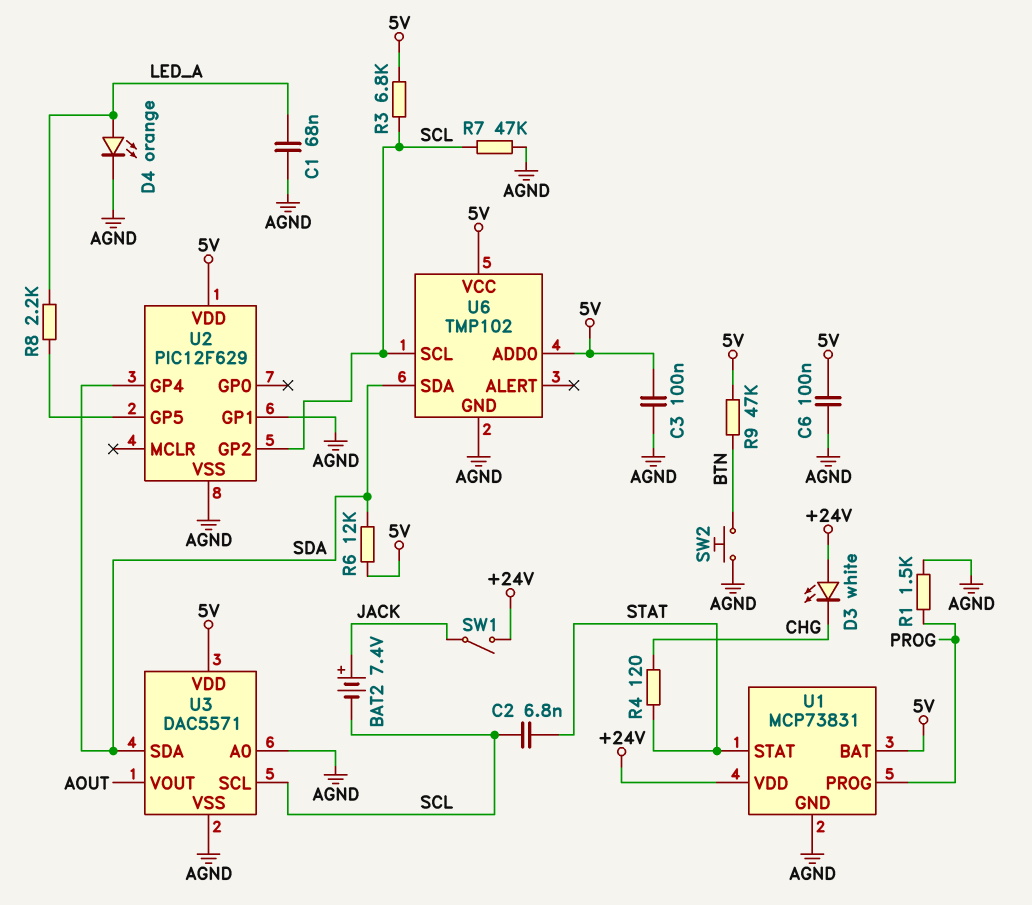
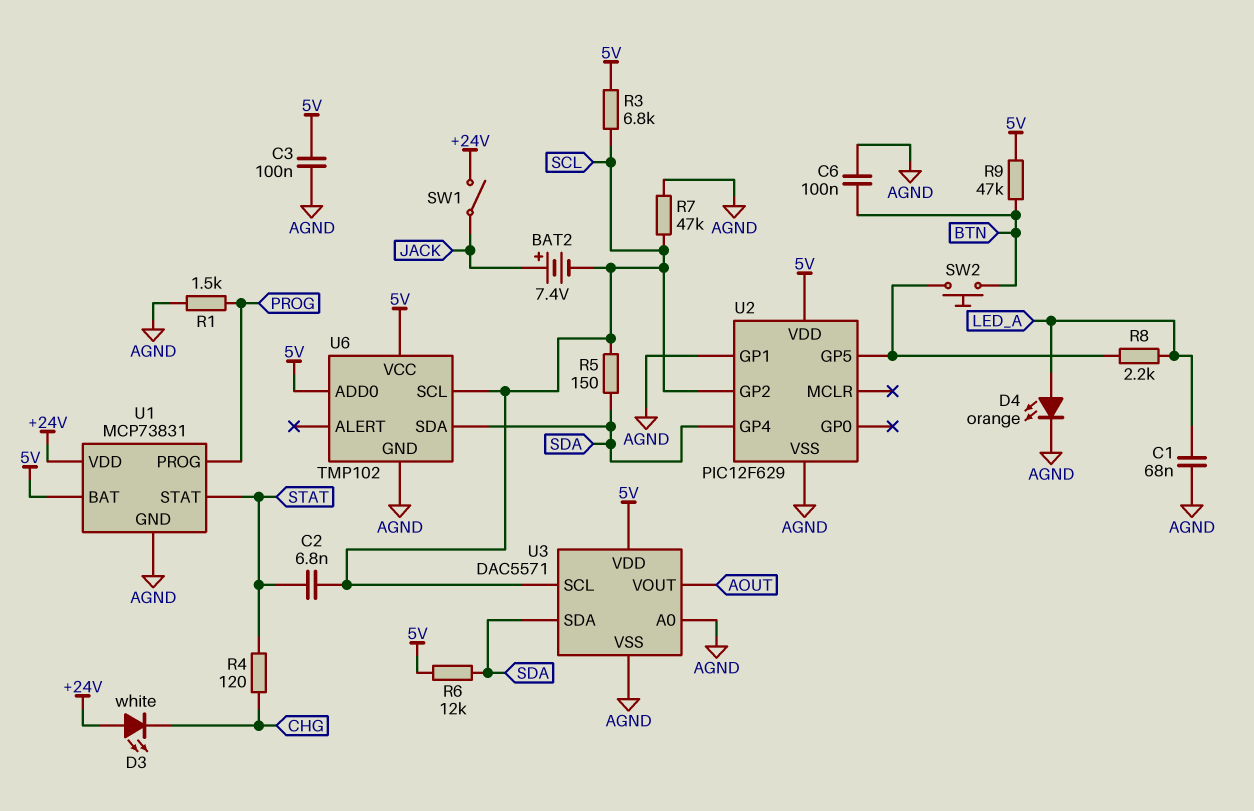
C6: 100nF (5V, AGND) -> 100nF (AGND, BTN)
R5: none -> 150 (SCL, SDA)
SW2: button (AGND, BTN) -> button (BTN, U2/GP5)

